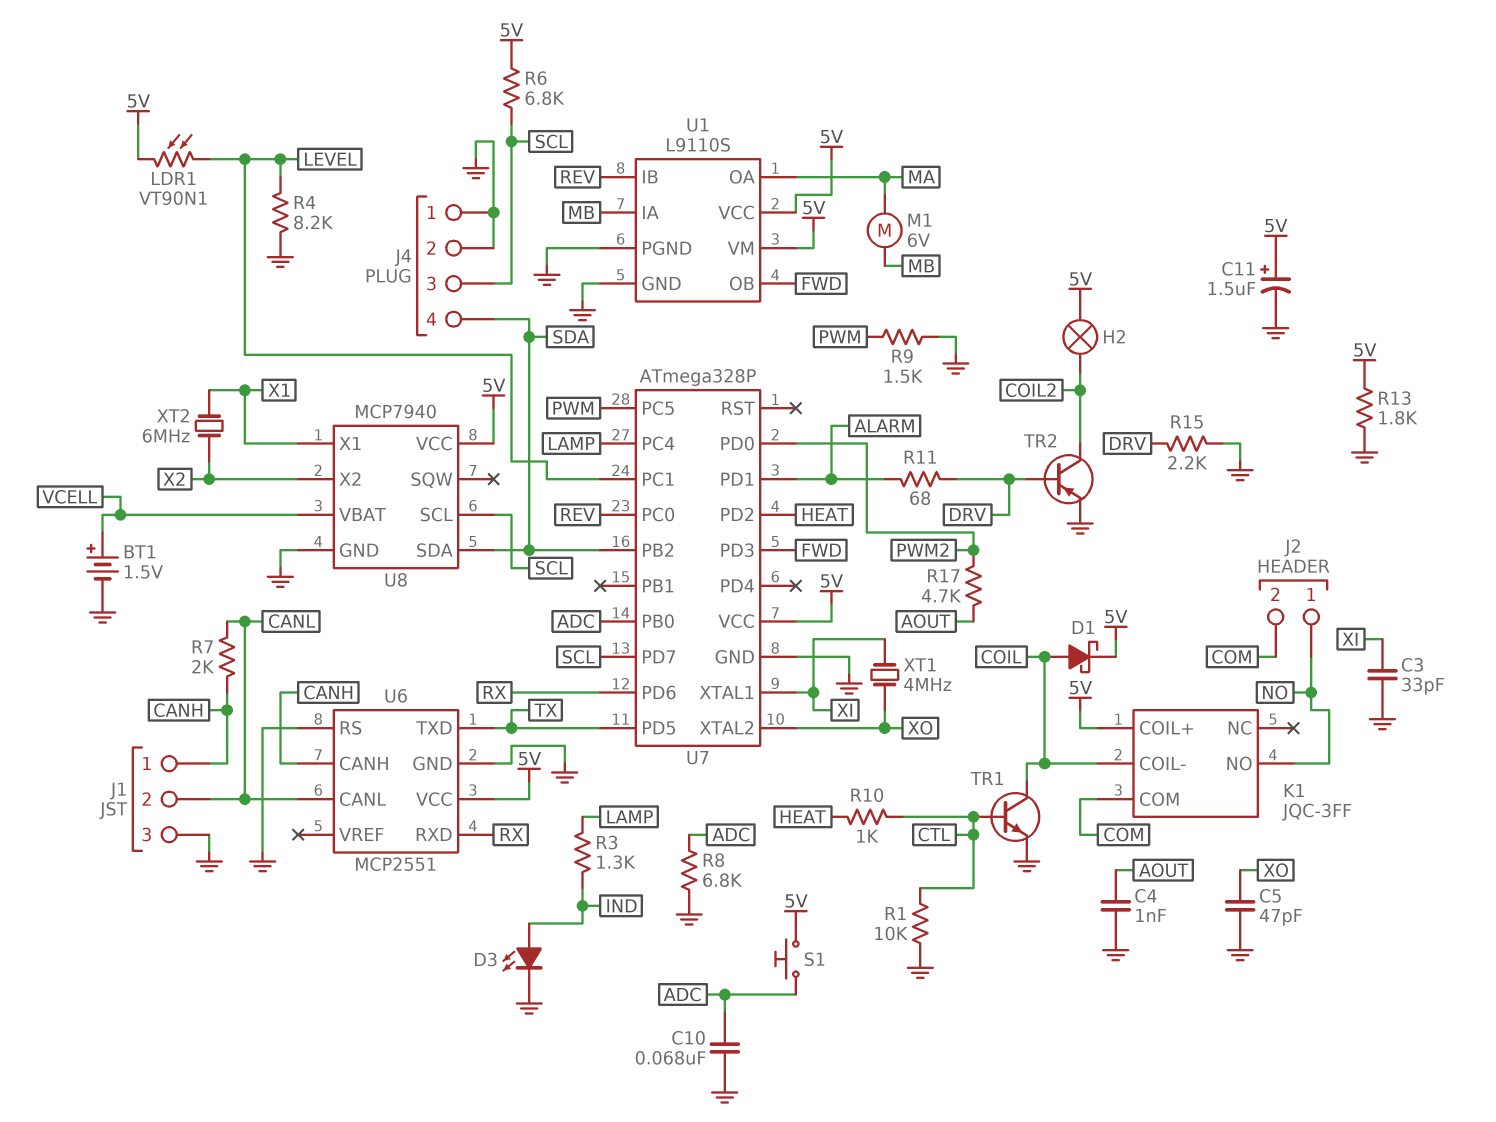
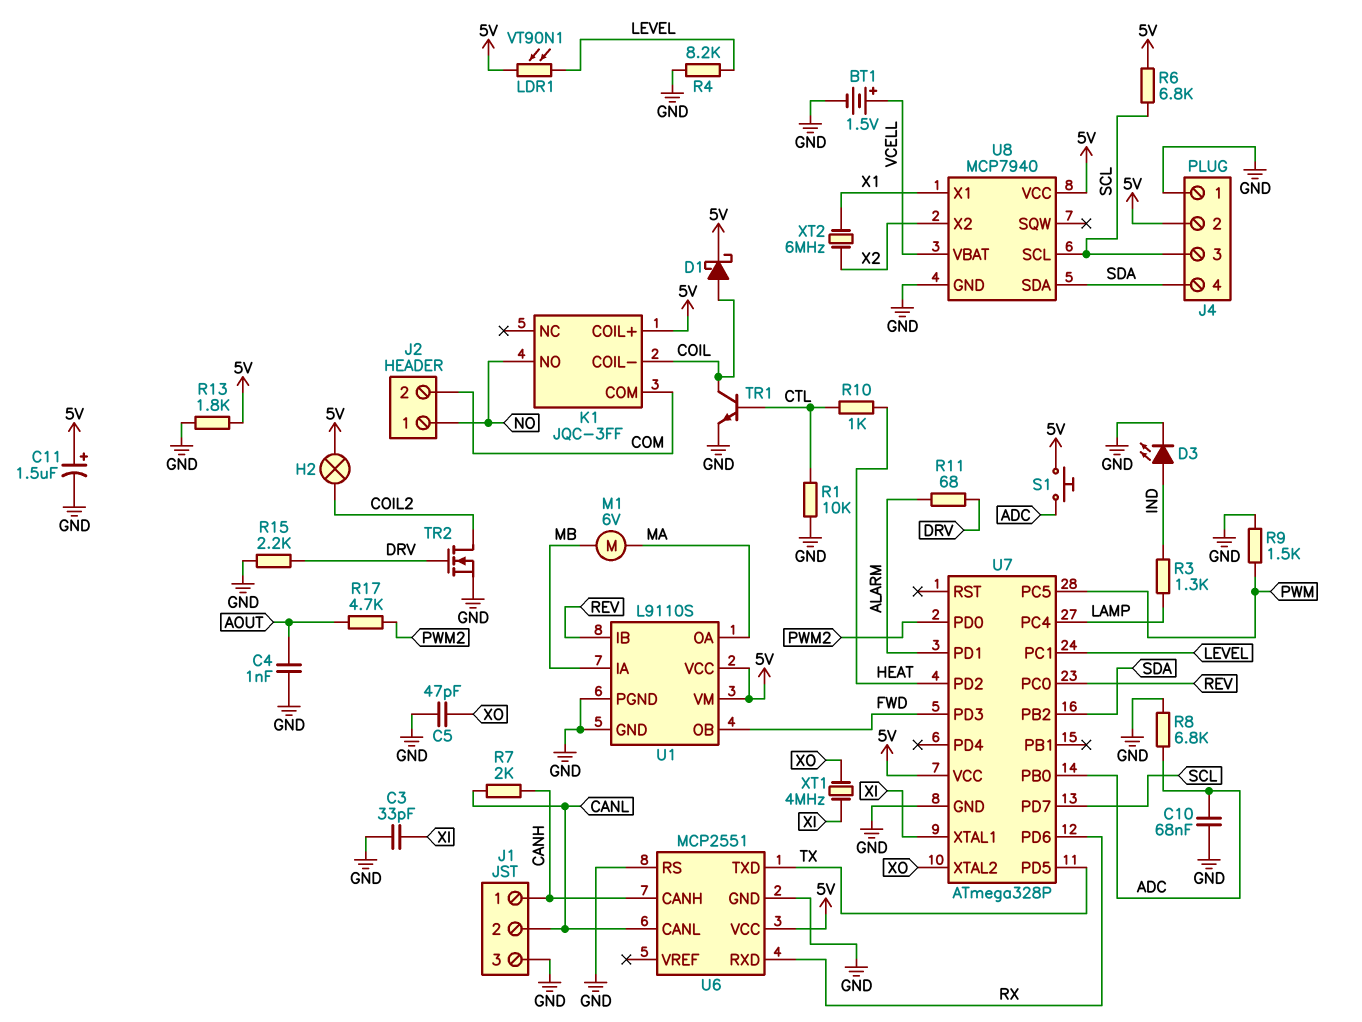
J4 pin 2: GND -> 5V
TR2: PNP (B DRV, C COIL2, E GND) -> NMOS (G DRV, D COIL2, S GND)

